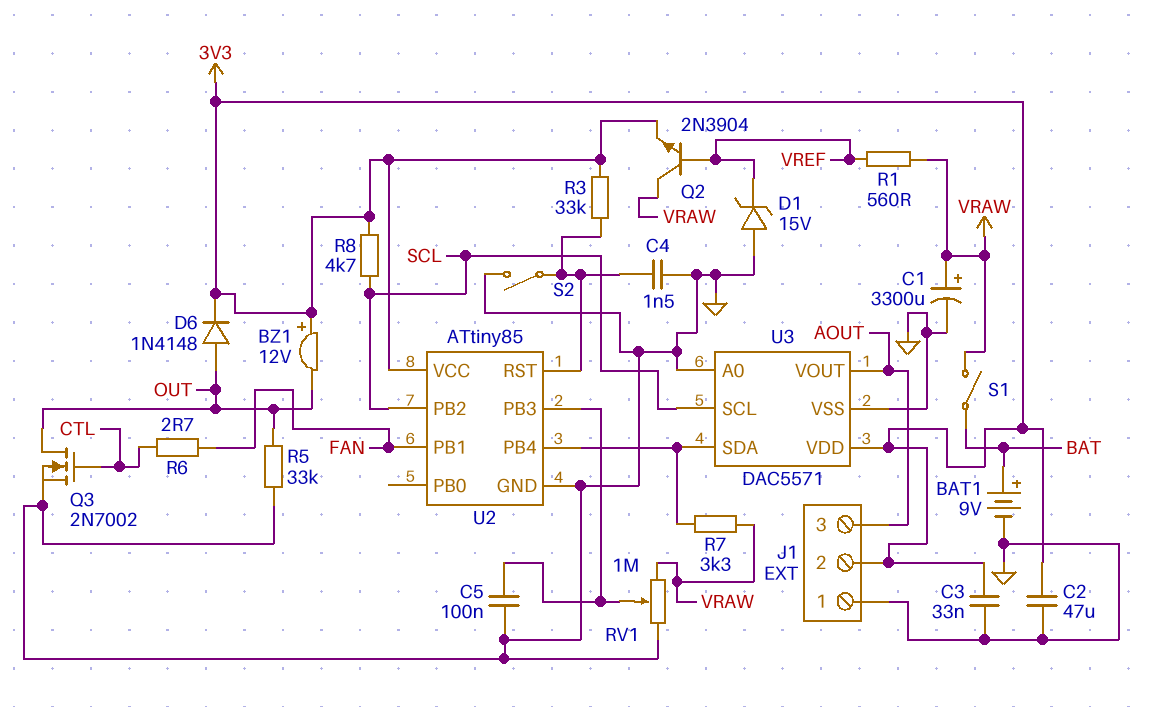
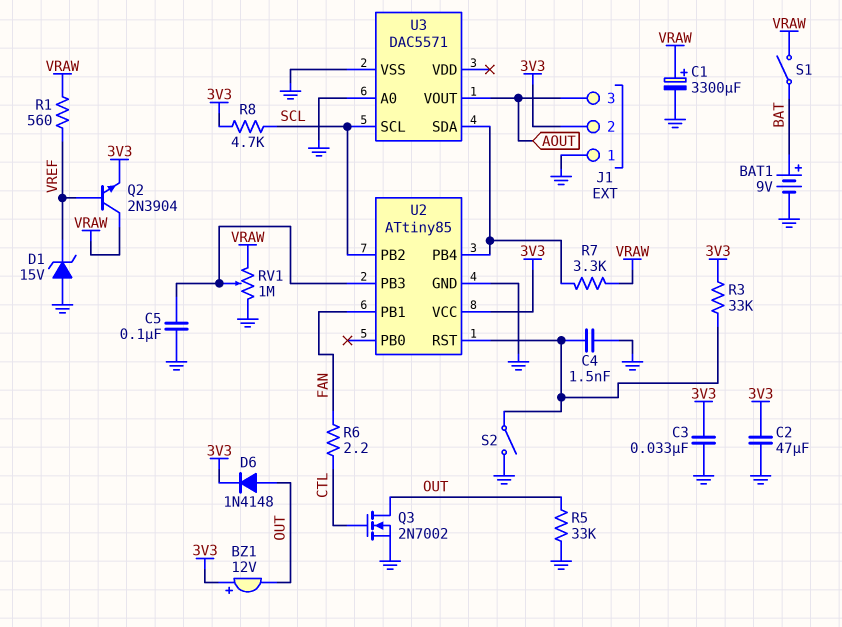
R6: 2.7 (CTL, FAN) -> 2.2 (CTL, FAN)
U3 pin VDD: 3V3 -> none

